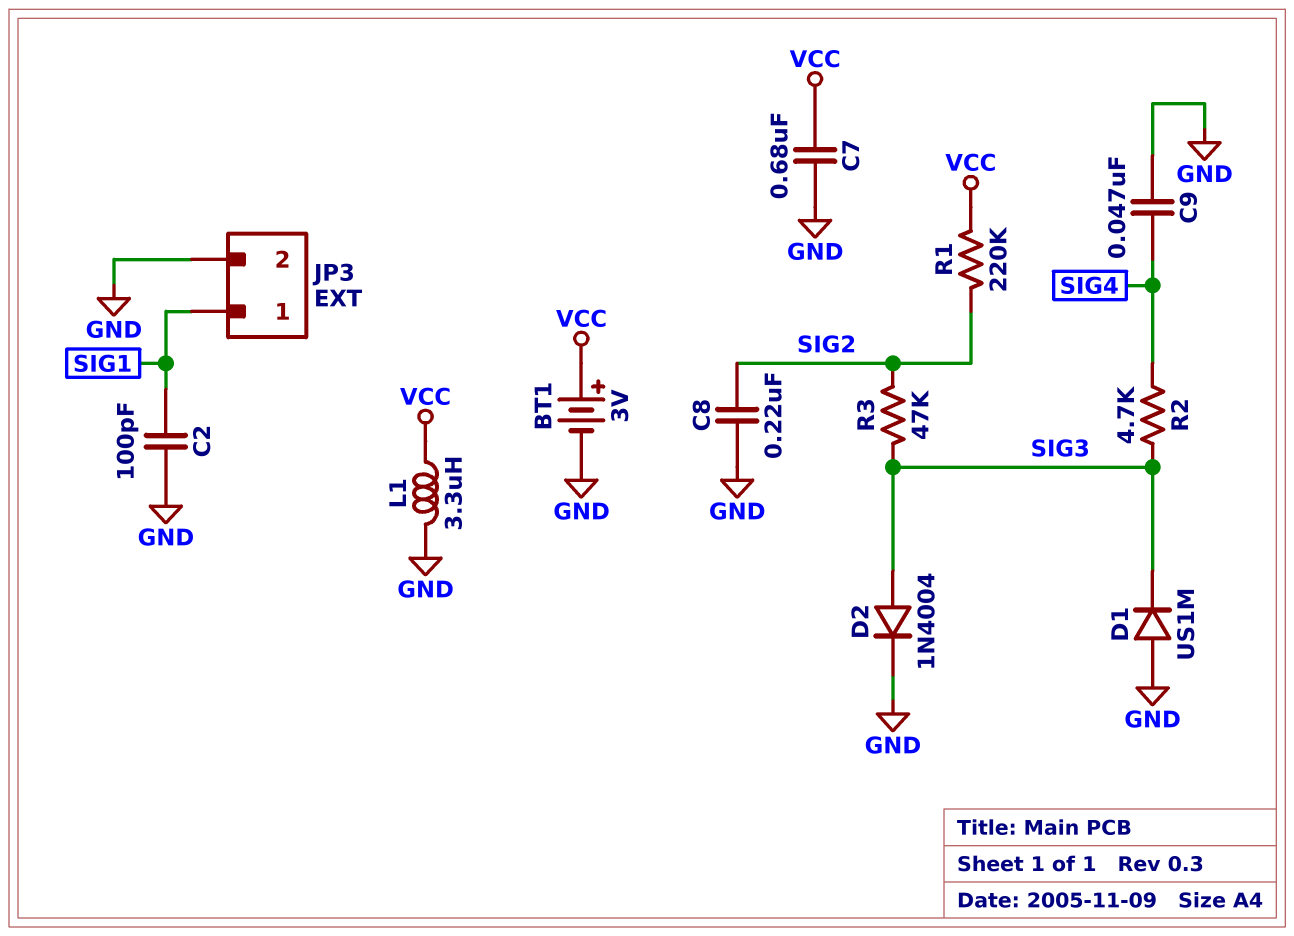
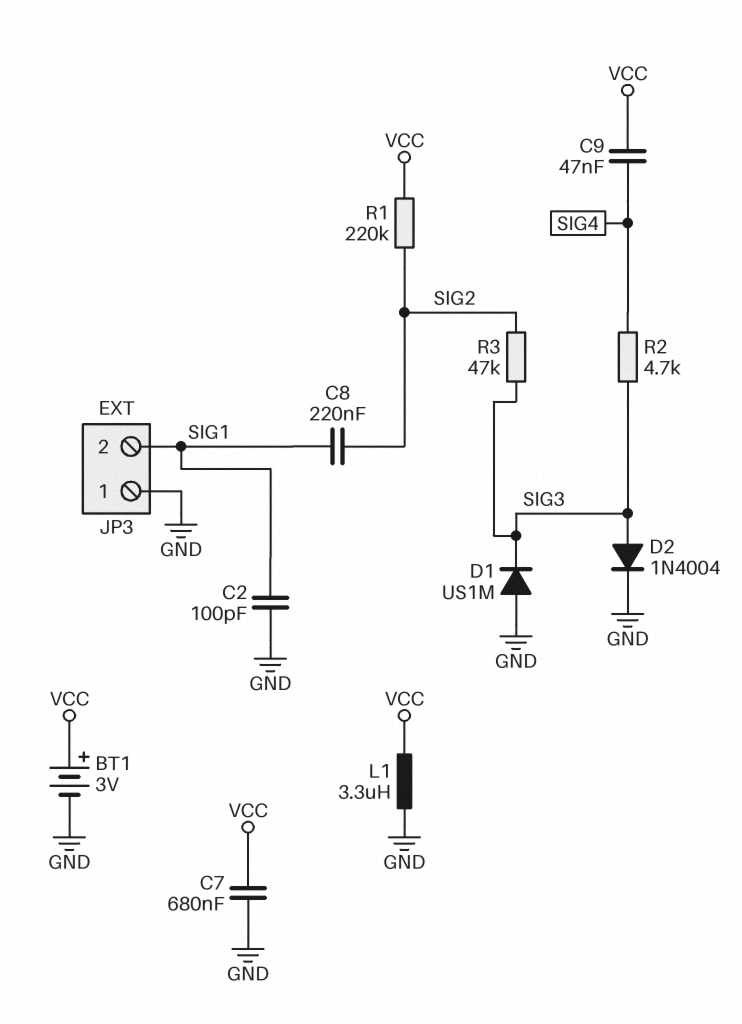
C8: 220nF (GND, SIG2) -> 220nF (SIG1, SIG2)
C9: 47nF (GND, SIG4) -> 47nF (SIG4, VCC)
JP3 pin 1: SIG1 -> GND
JP3 pin 2: GND -> SIG1

